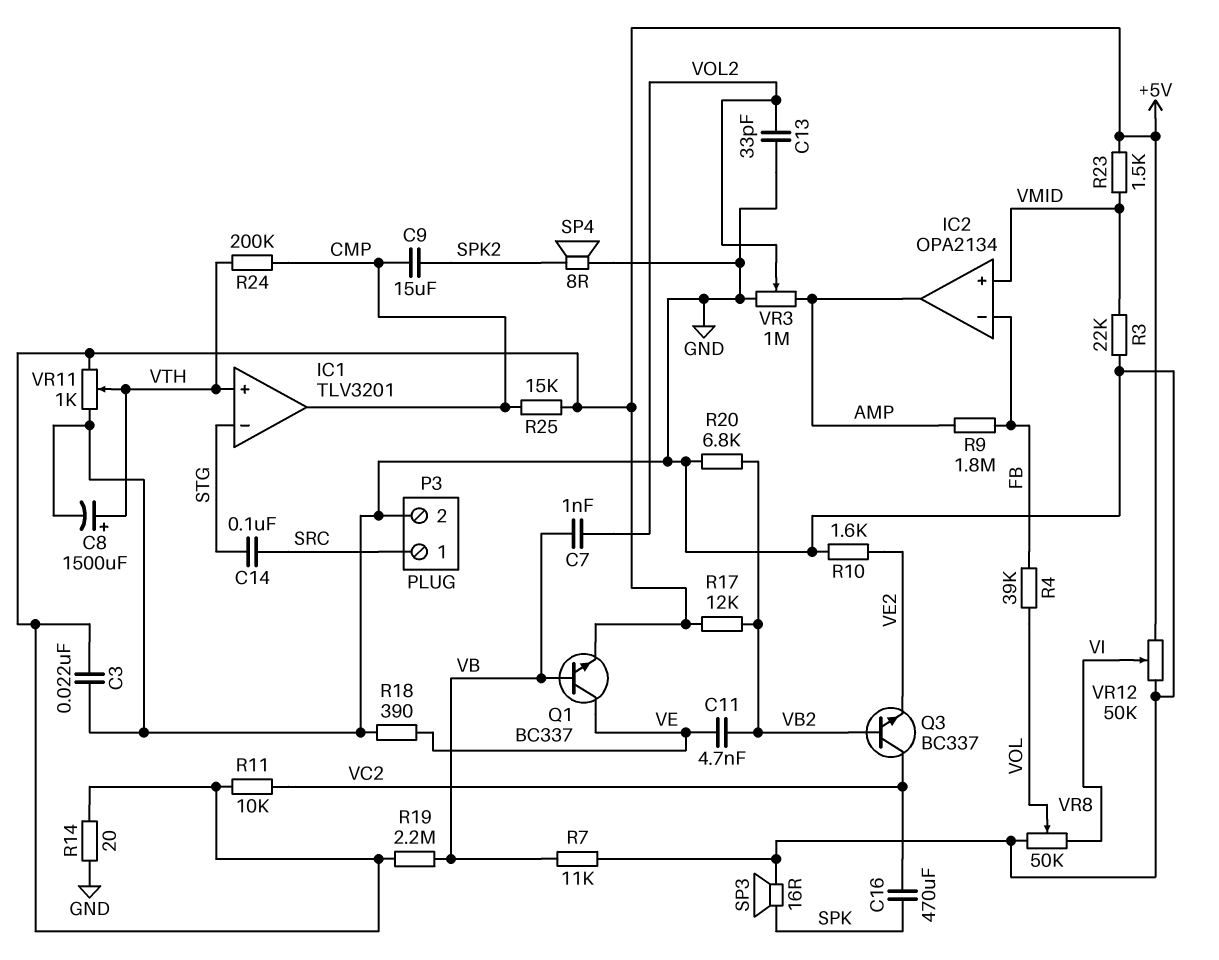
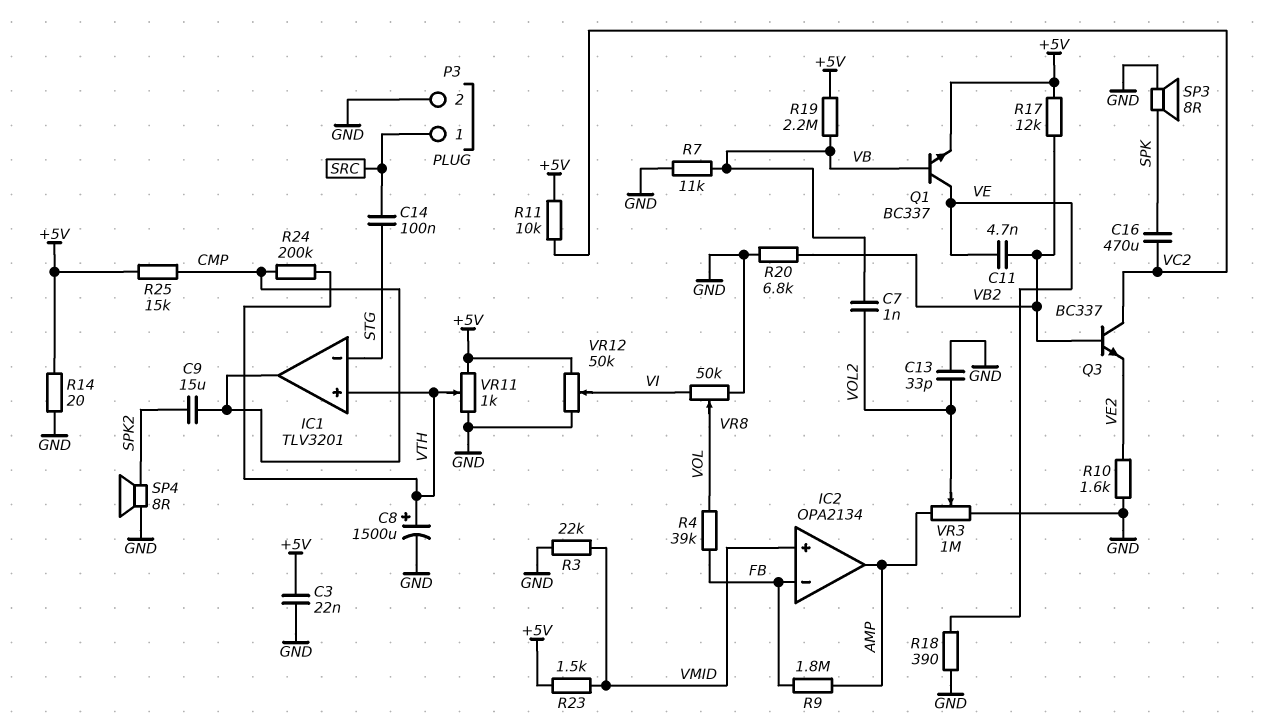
SP3: speaker 16R (GND, SPK) -> speaker 8R (GND, SPK)

